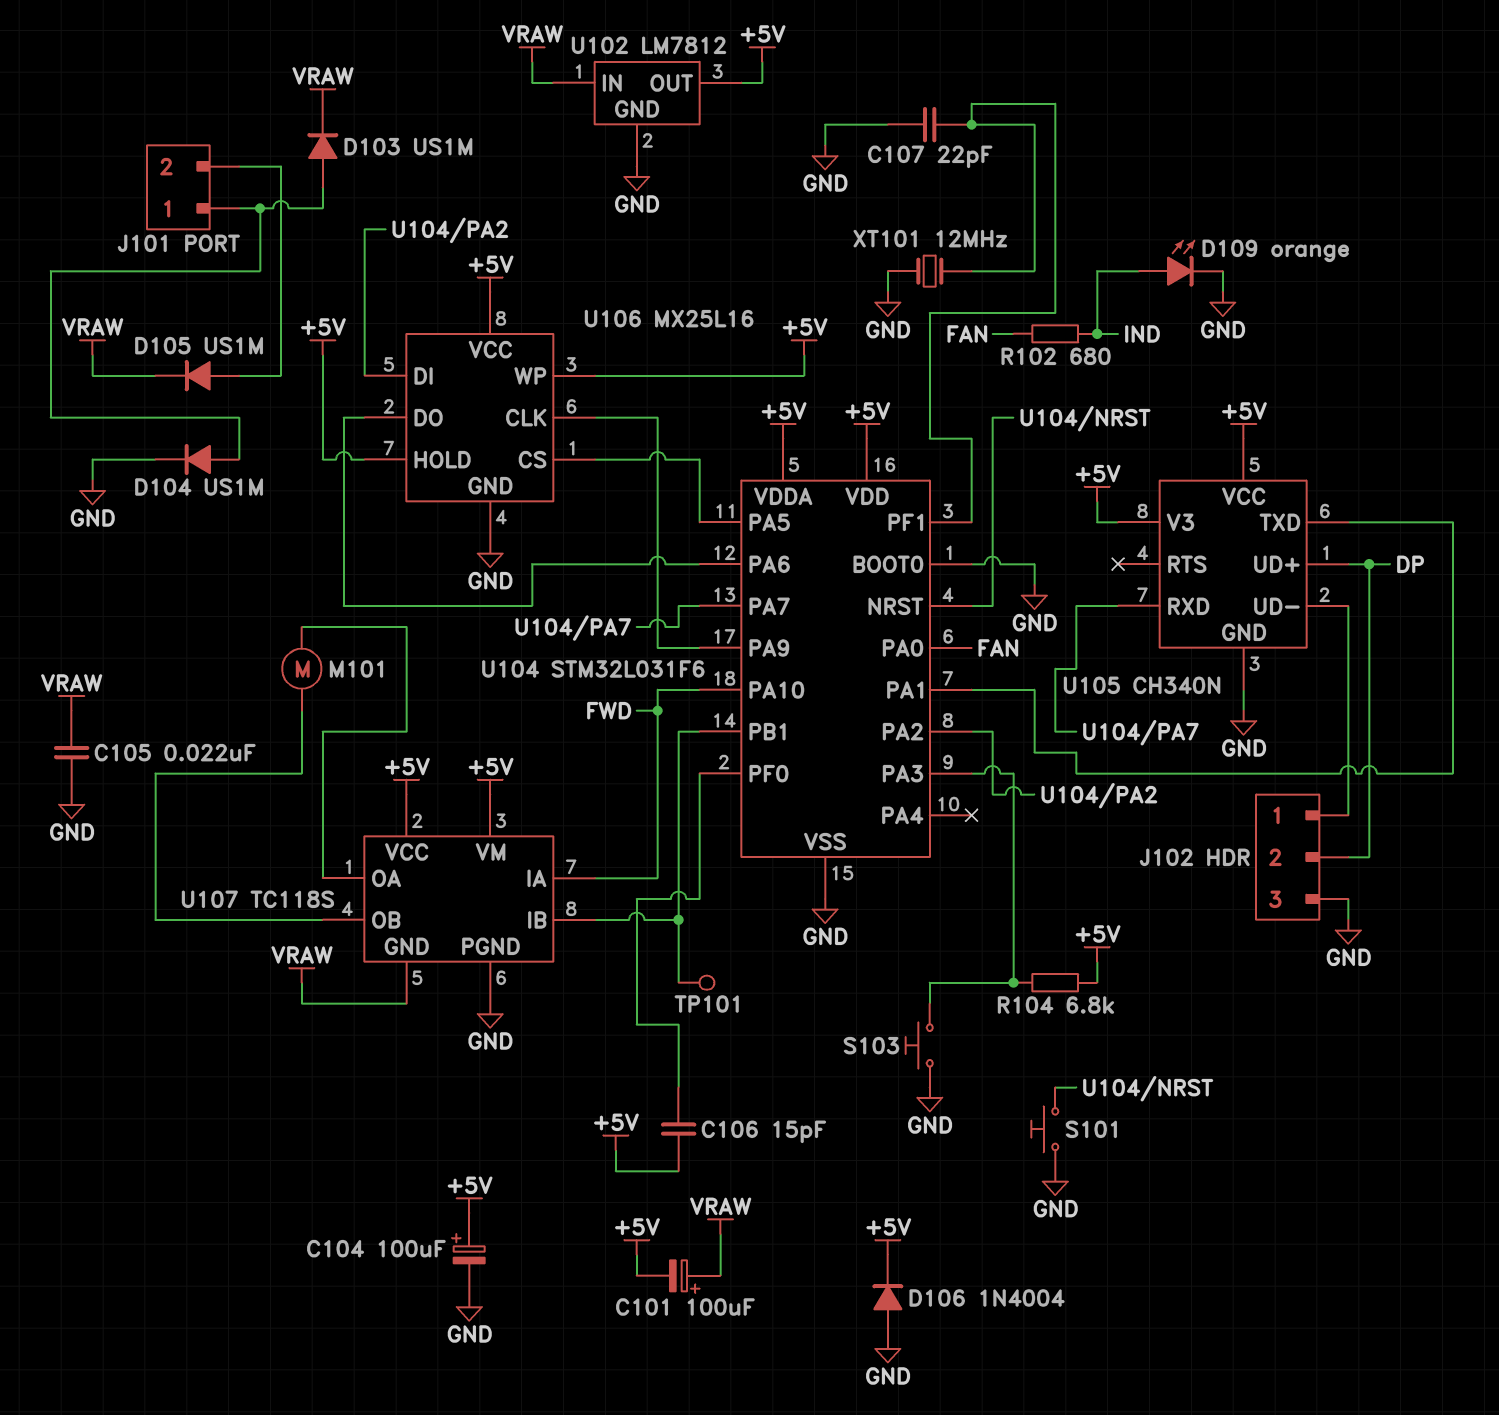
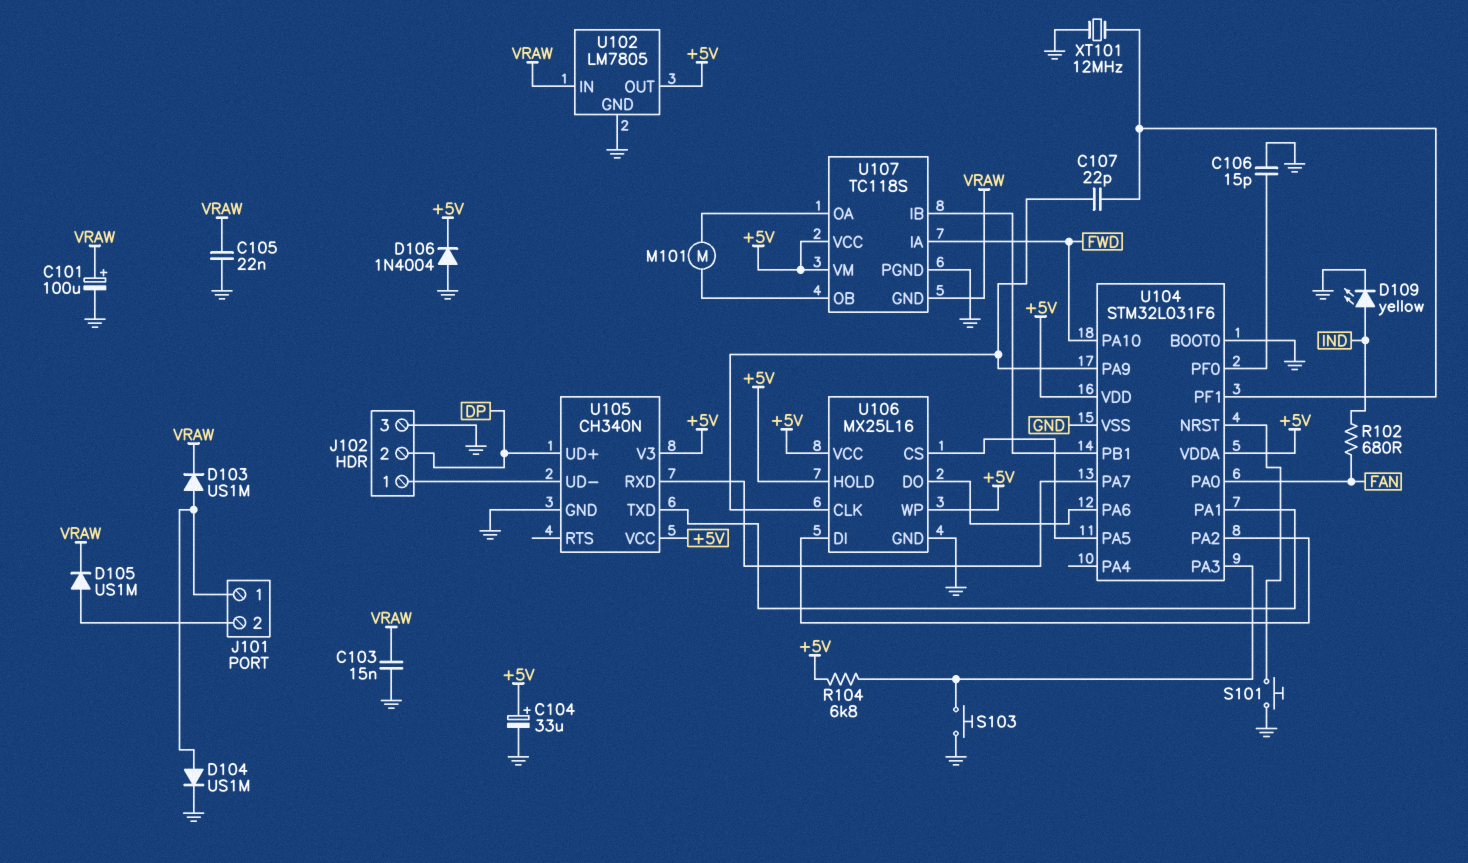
C101: 100uF (plus VRAW, minus +5V) -> 100uF (plus VRAW, minus GND)
C103: none -> 15nF (GND, VRAW)
C104: 100uF (plus +5V, minus GND) -> 33uF (plus +5V, minus GND)
C106: 15pF (+5V, U104/PF0) -> 15pF (GND, U104/PF0)
C107: 22pF (GND, U104/PF1) -> 22pF (U104/PA9, U104/PF1)
D109: LED orange (A IND, K GND) -> LED yellow (A IND, K GND)
TP101: test point (U104/PB1) -> none
U102: LM7812 -> LM7805

